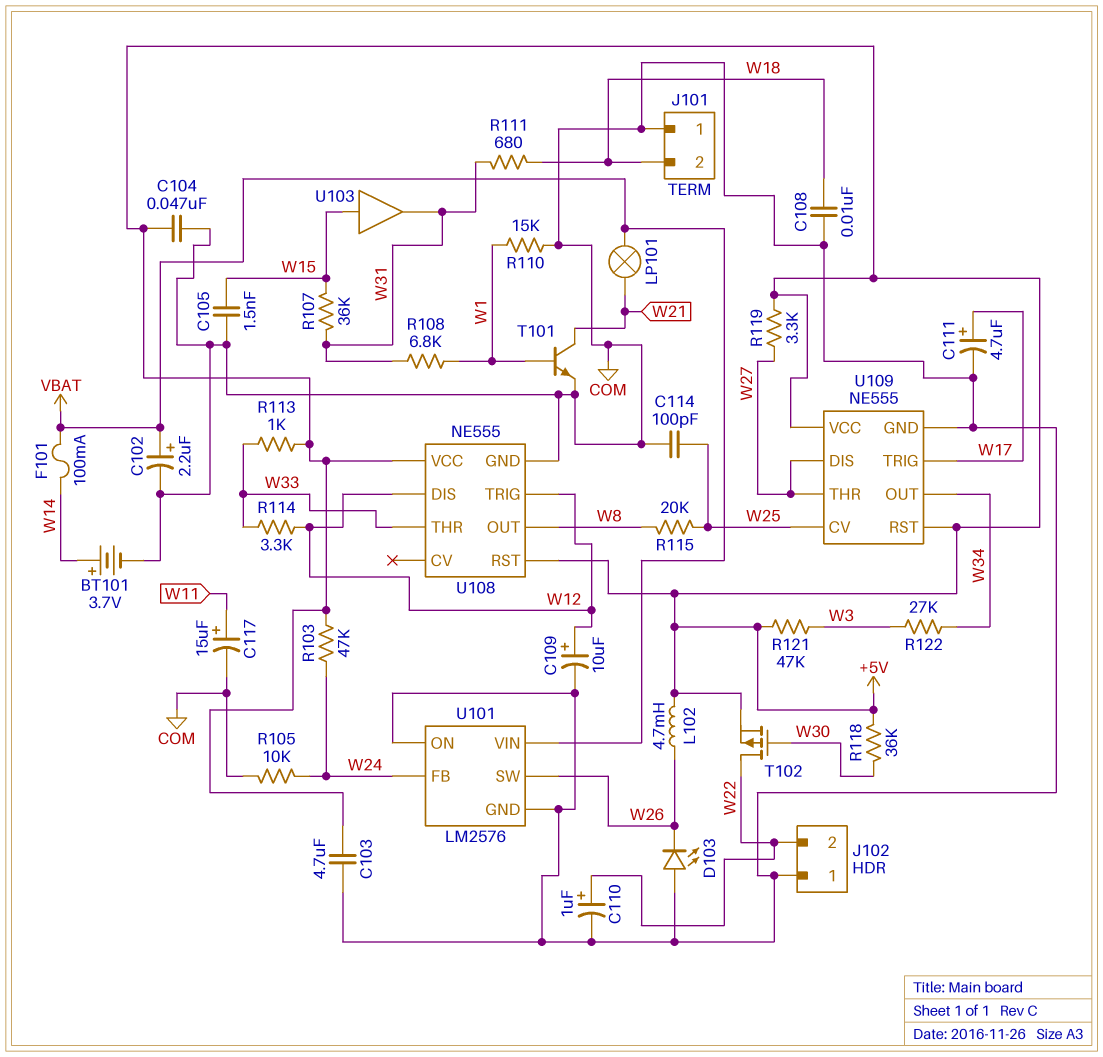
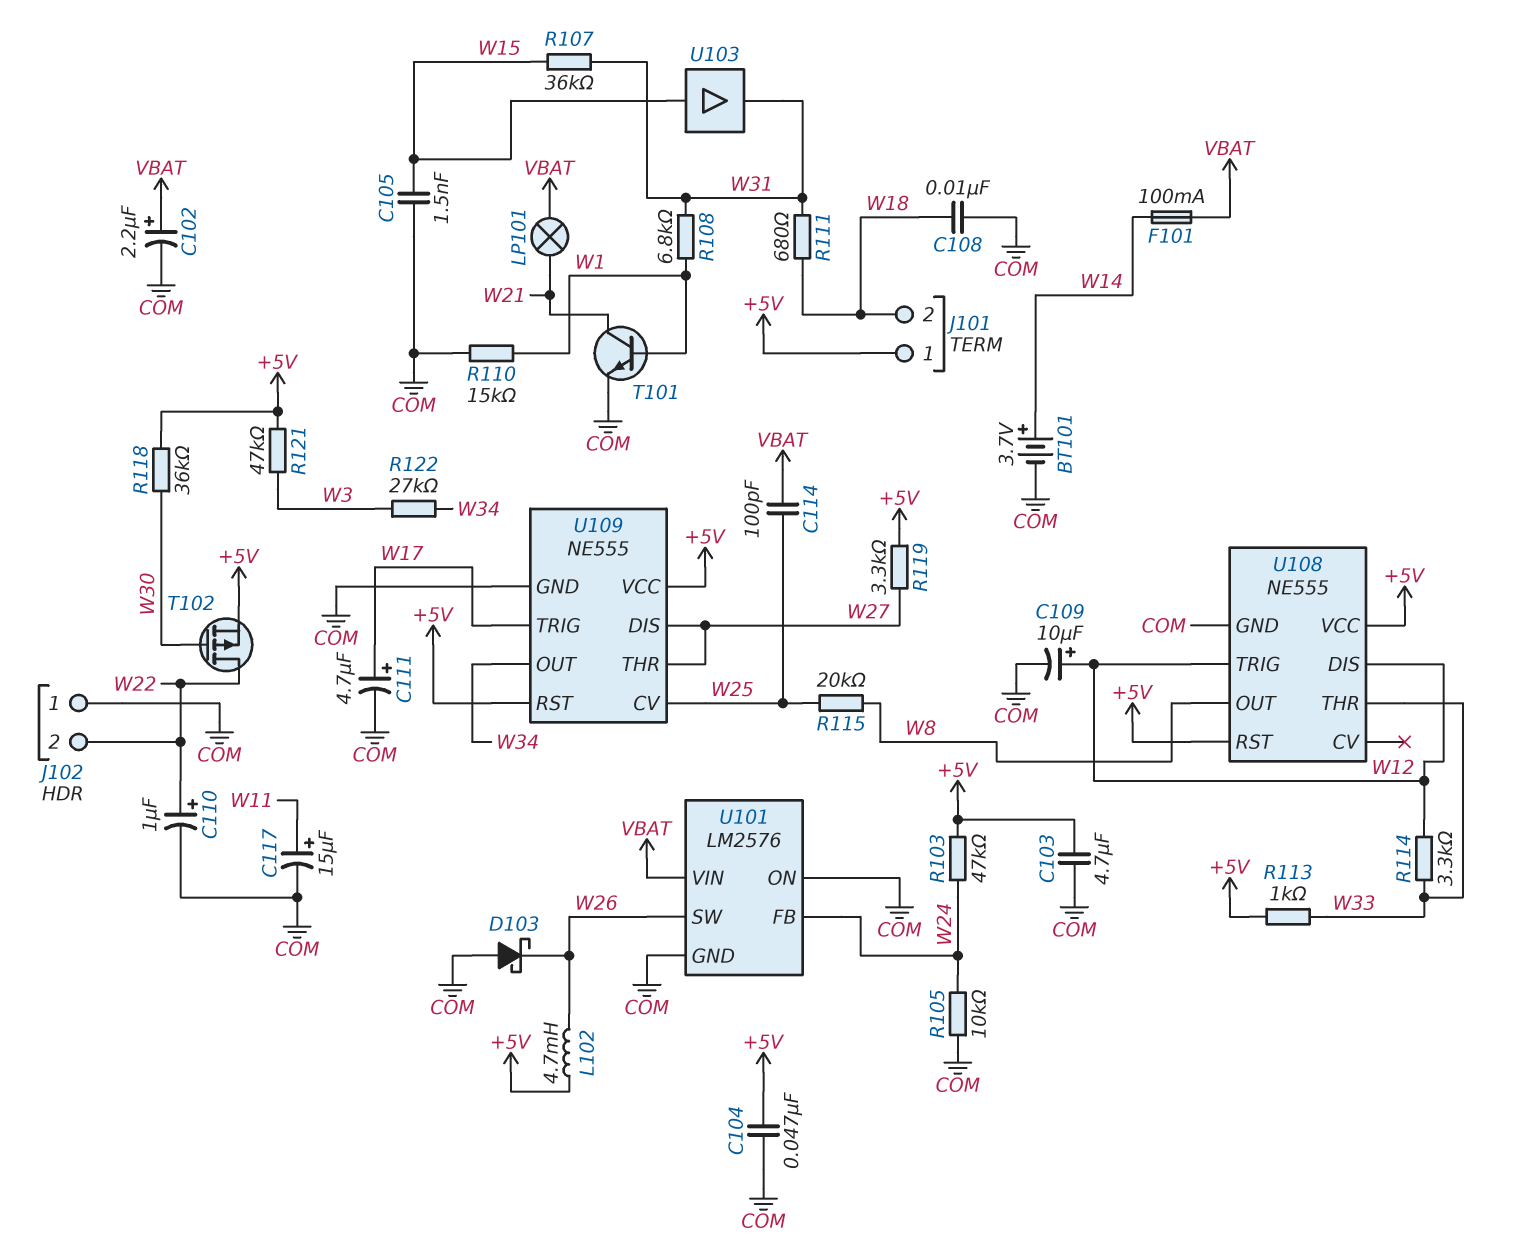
C114: 100pF (COM, W25) -> 100pF (VBAT, W25)
D103: LED (A COM, K W26) -> schottky (A COM, K W26)
J101 pin 1: COM -> +5V

